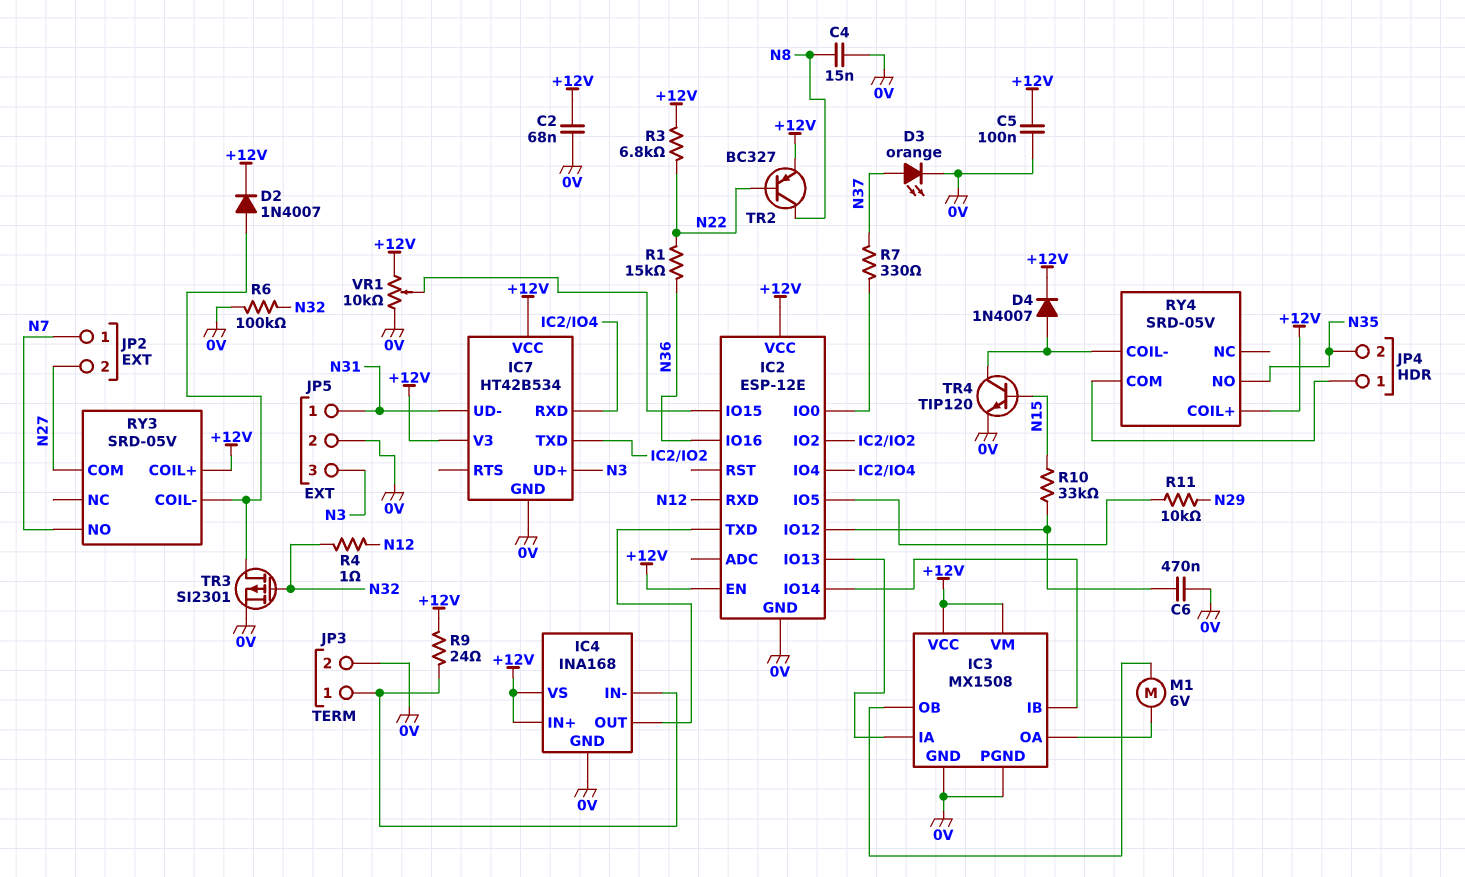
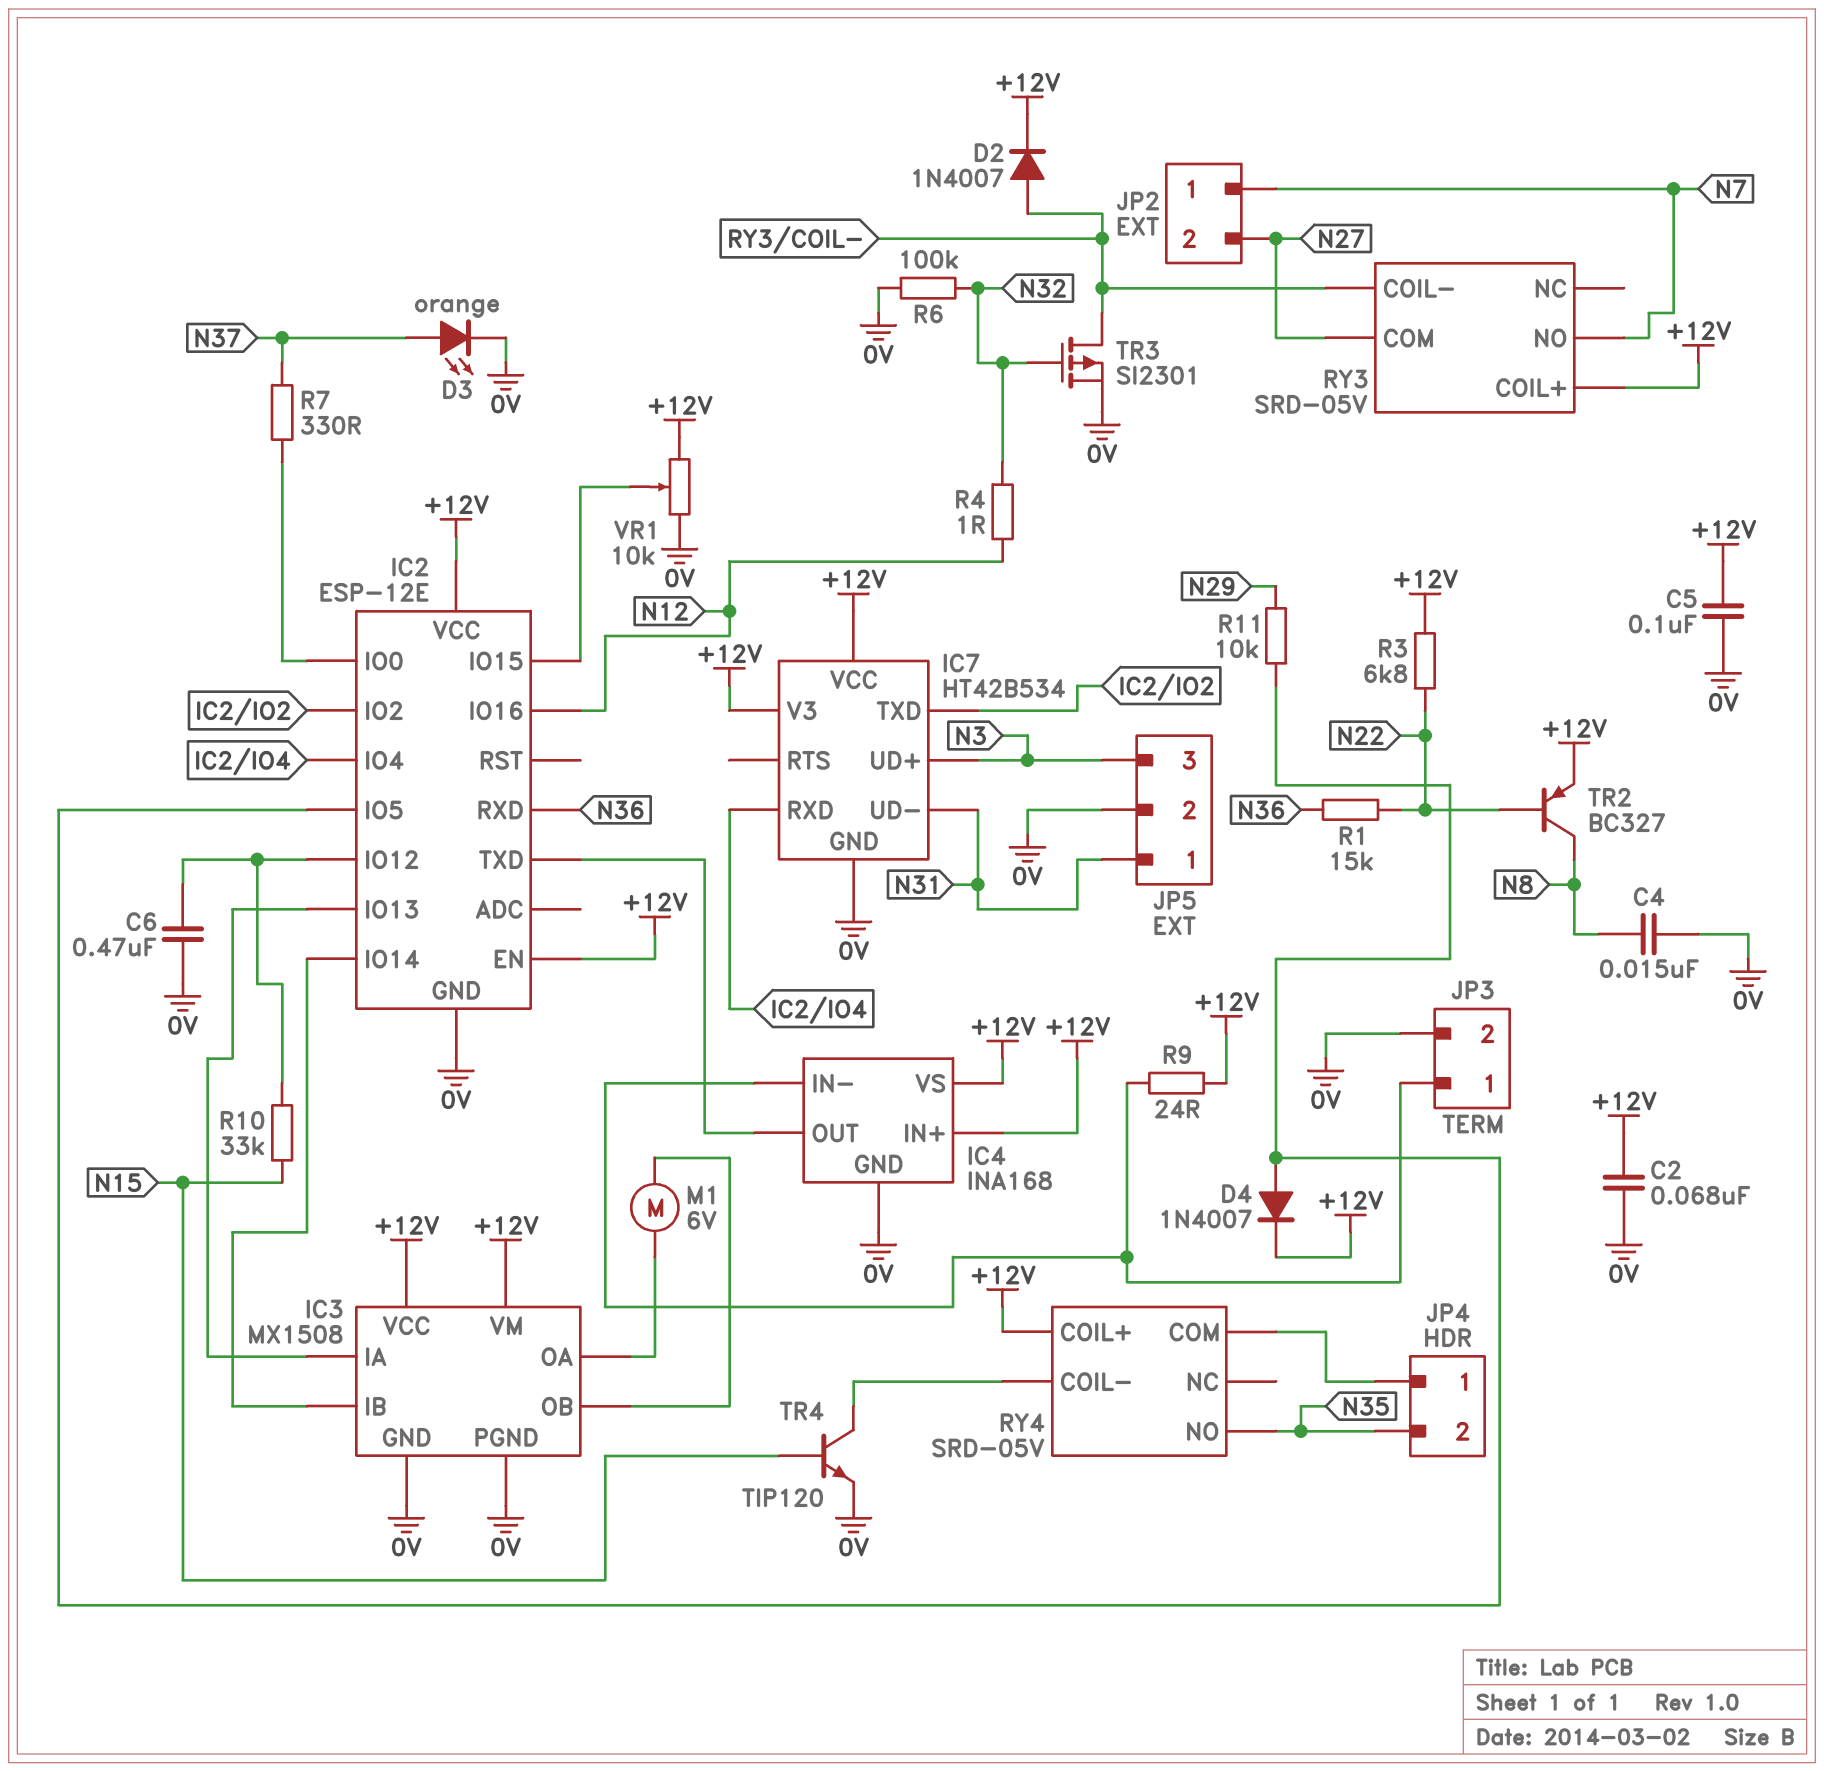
D4: diode 1N4007 (A RY4/COIL-, K +12V) -> diode 1N4007 (A IC2/IO5, K +12V)
IC2 pin IO16: N36 -> N12
IC2 pin RXD: N12 -> N36

